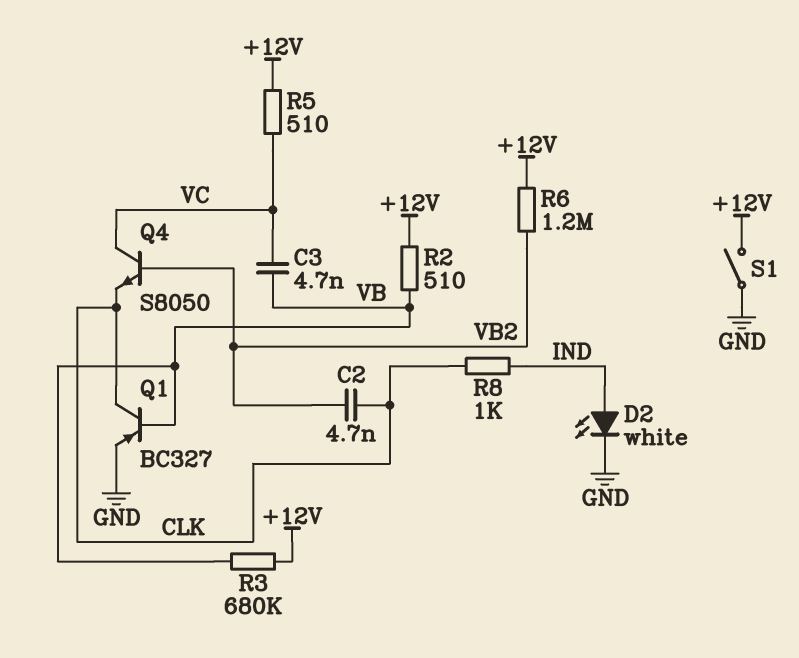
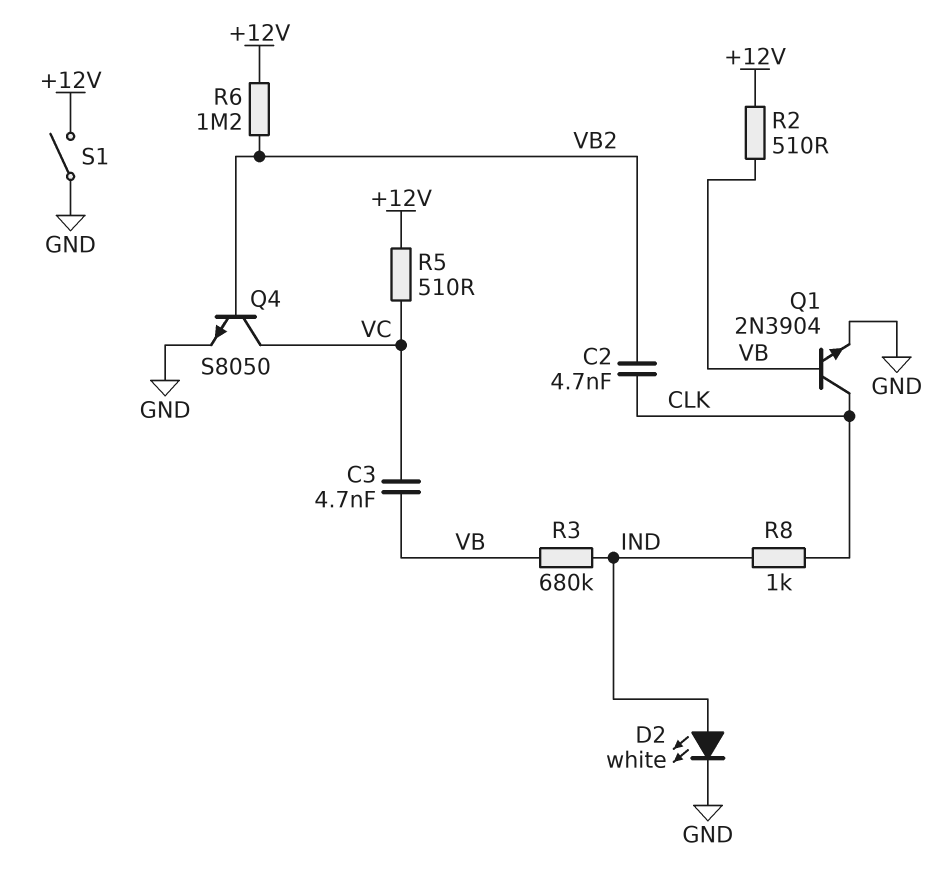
Q1: PNP BC327 (B VB, C CLK, E GND) -> NPN 2N3904 (B VB, C CLK, E GND)
Q4: NPN S8050 (B VB2, C VC, E CLK) -> NPN S8050 (B VB2, C VC, E GND)
R3: 680k (+12V, VB) -> 680k (IND, VB)

